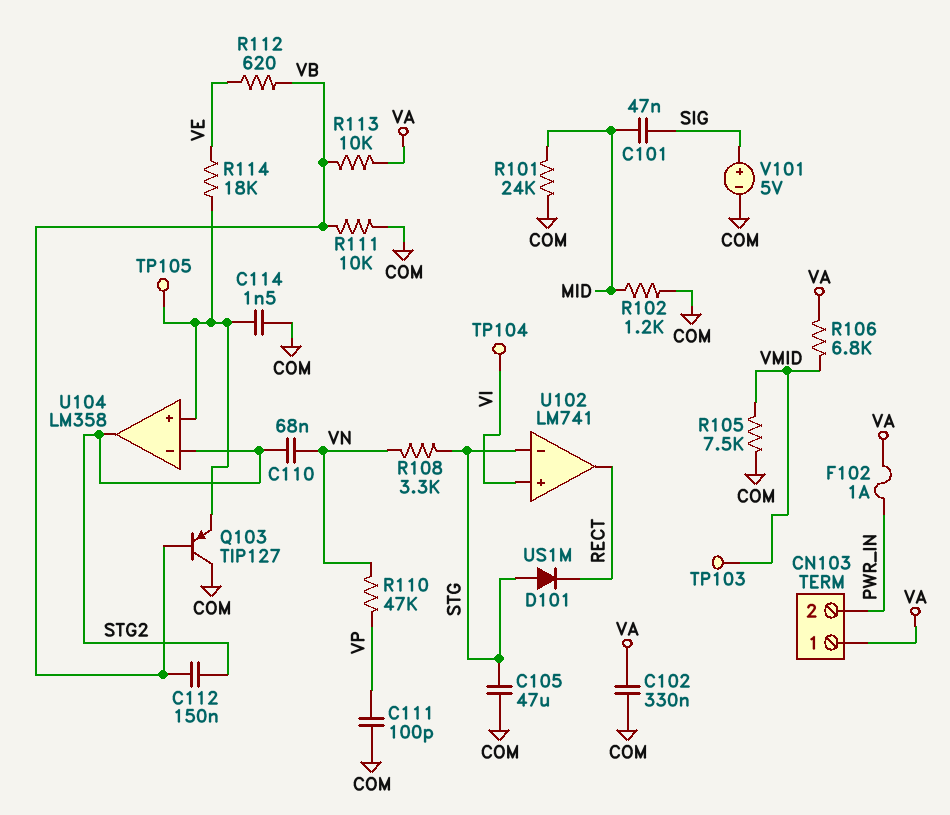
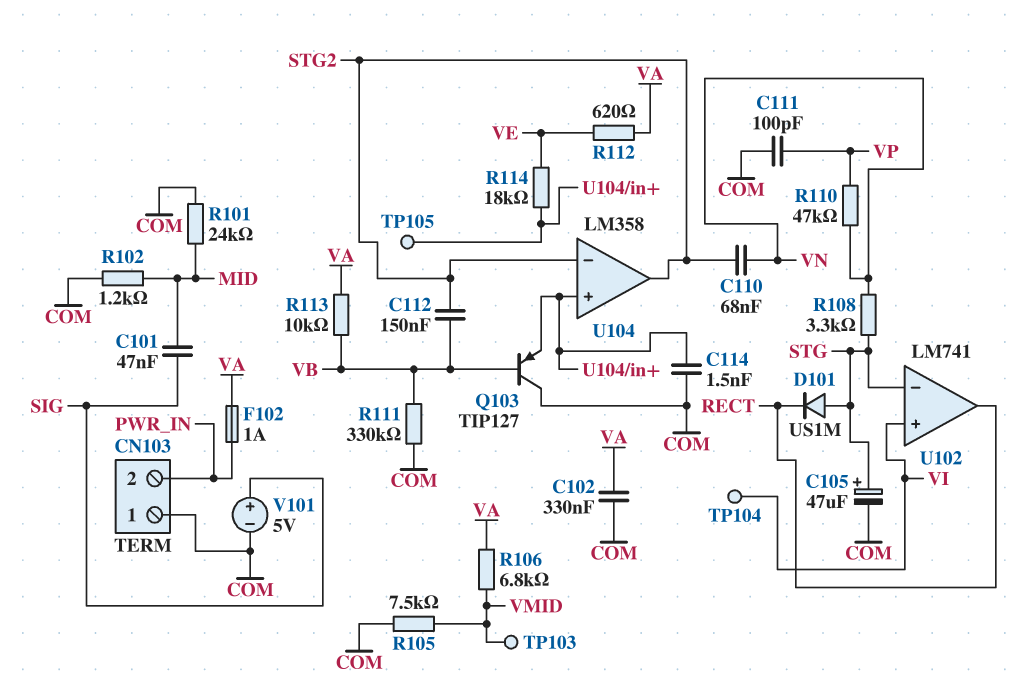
C105: 47uF (COM, STG) -> 47uF (plus STG, minus COM)
CN103 pin 1: VA -> COM
R111: 10k (COM, VB) -> 330k (COM, VB)
R112: 620 (VB, VE) -> 620 (VA, VE)

